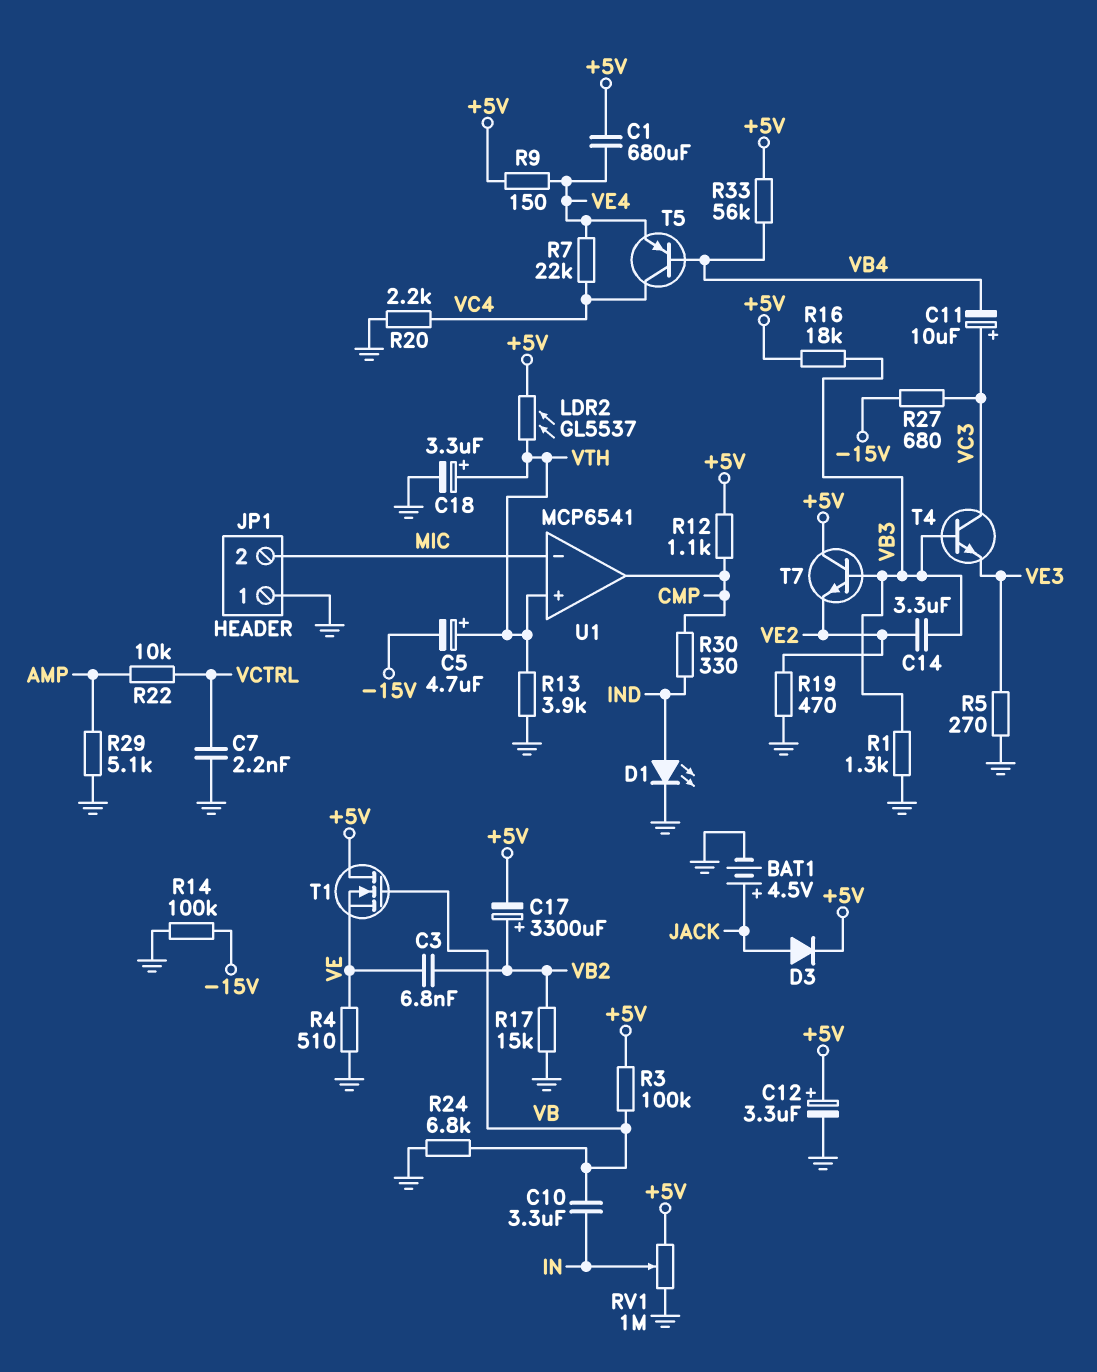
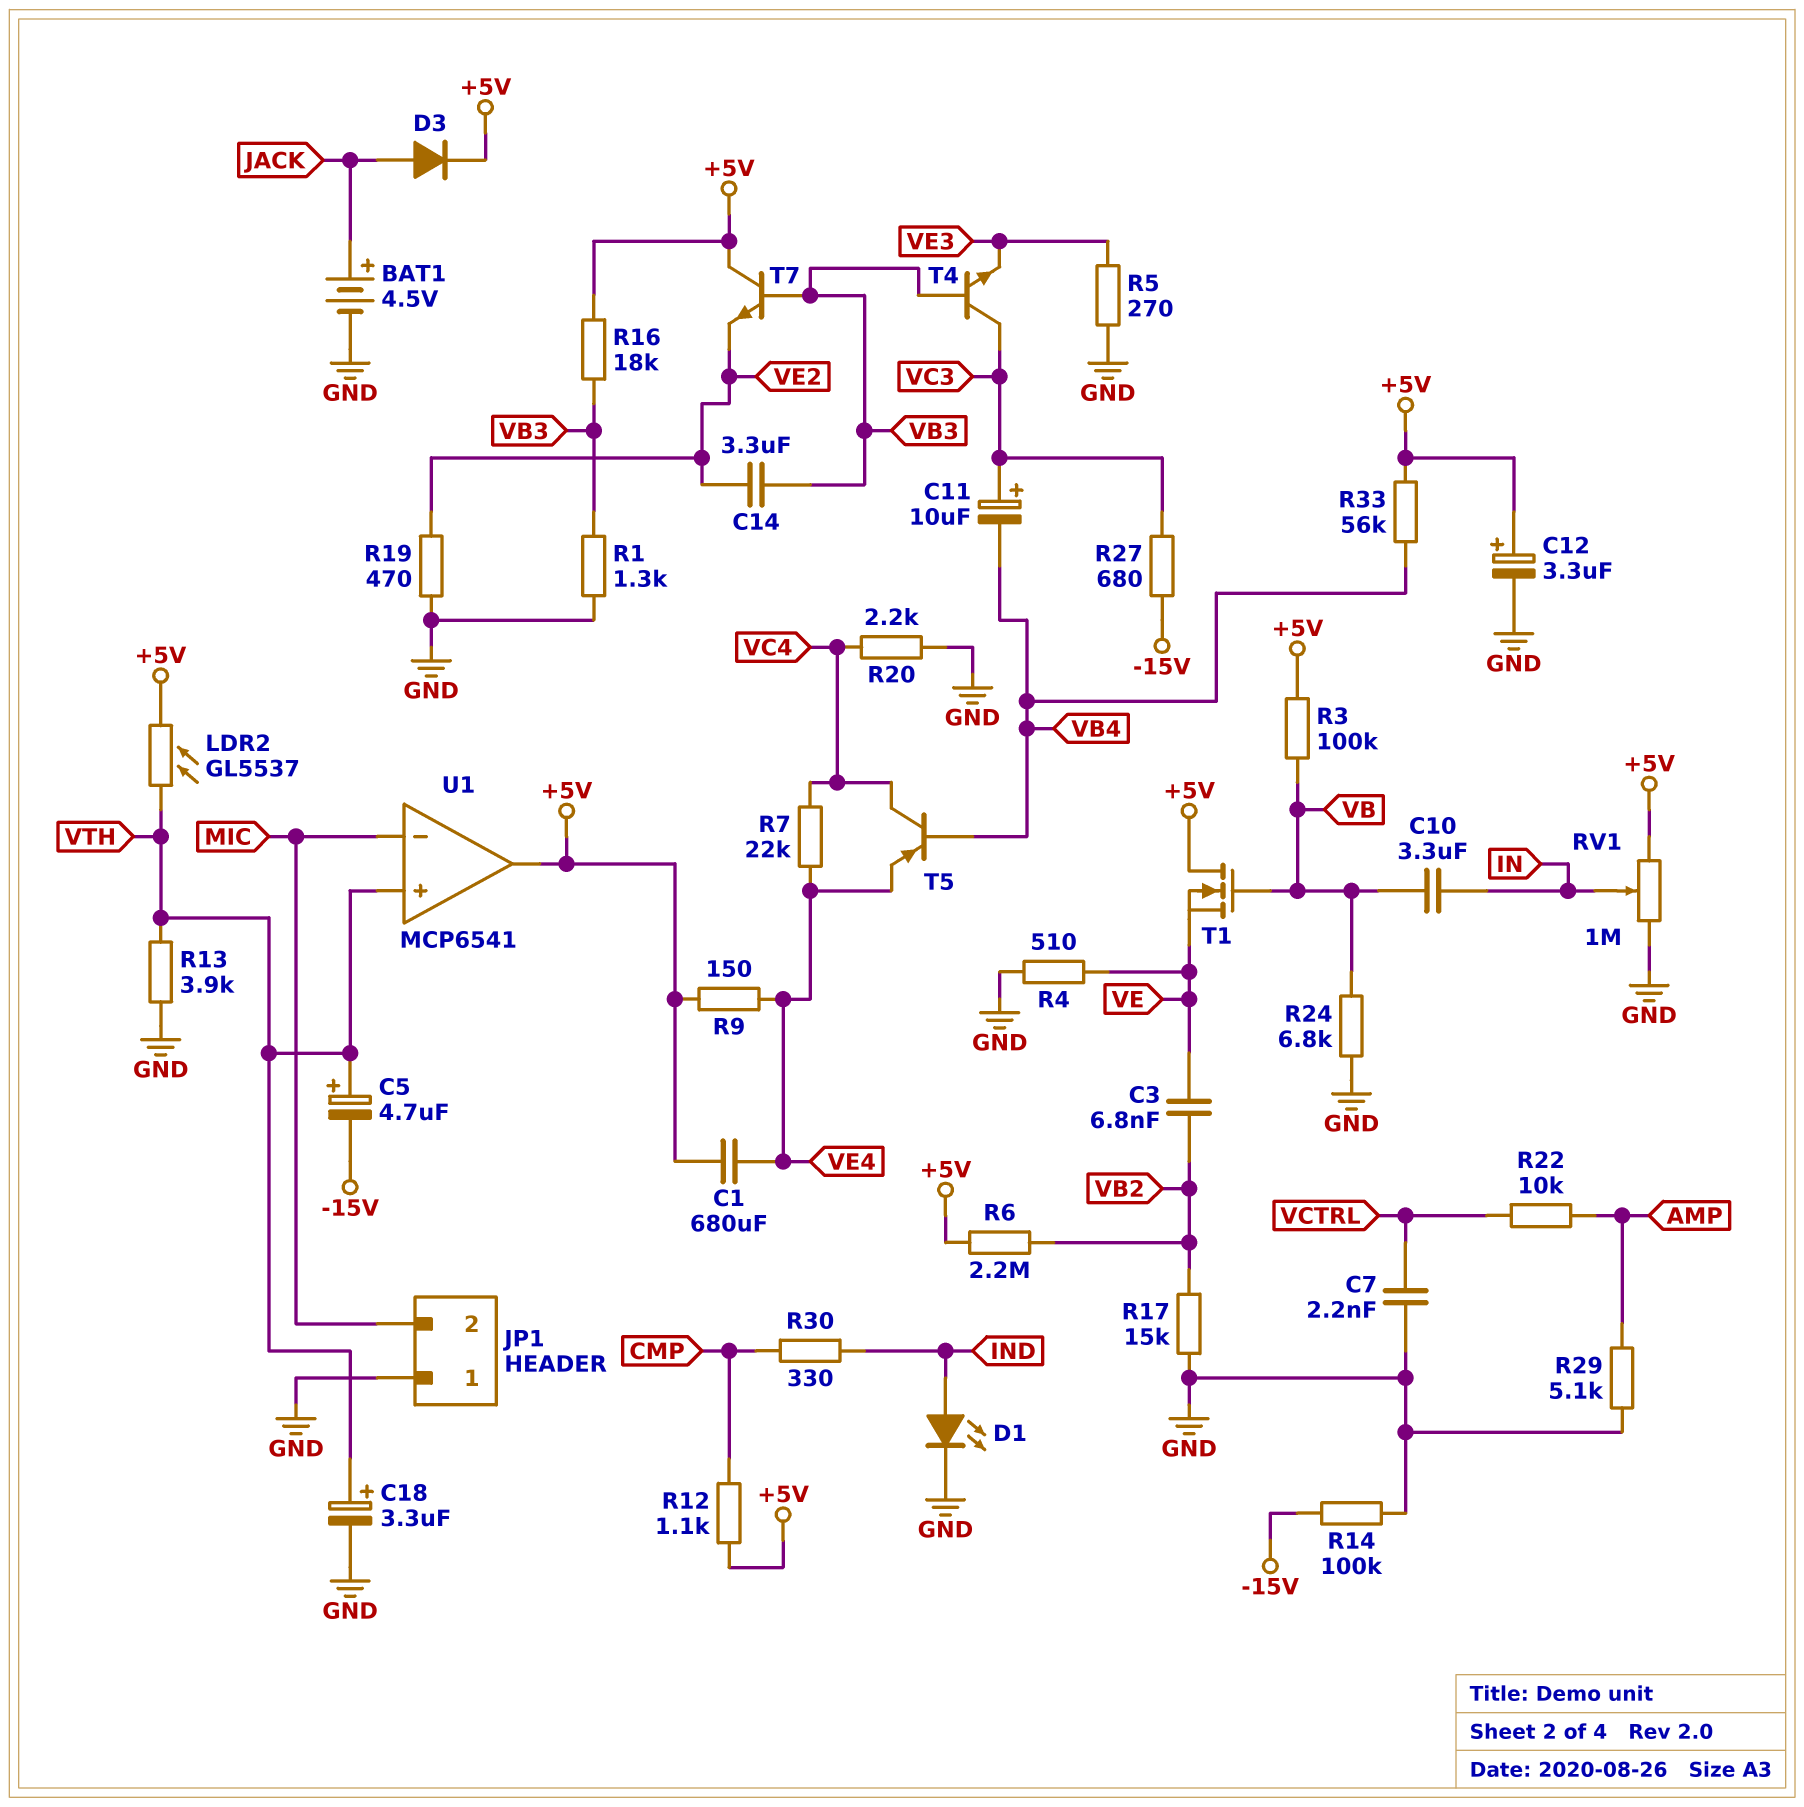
C17: 3300uF (plus VB2, minus +5V) -> none
R6: none -> 2.2M (+5V, VB2)
U1 pin out: CMP -> +5V

